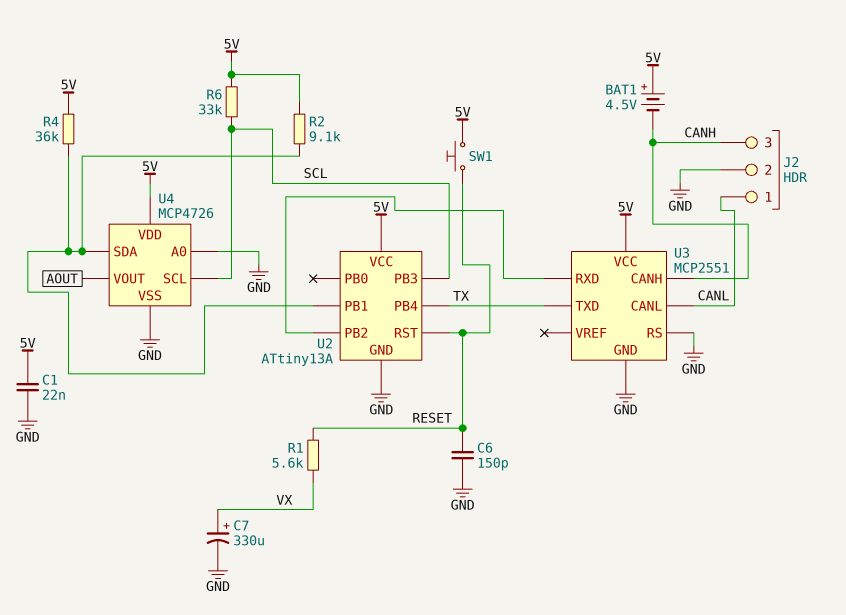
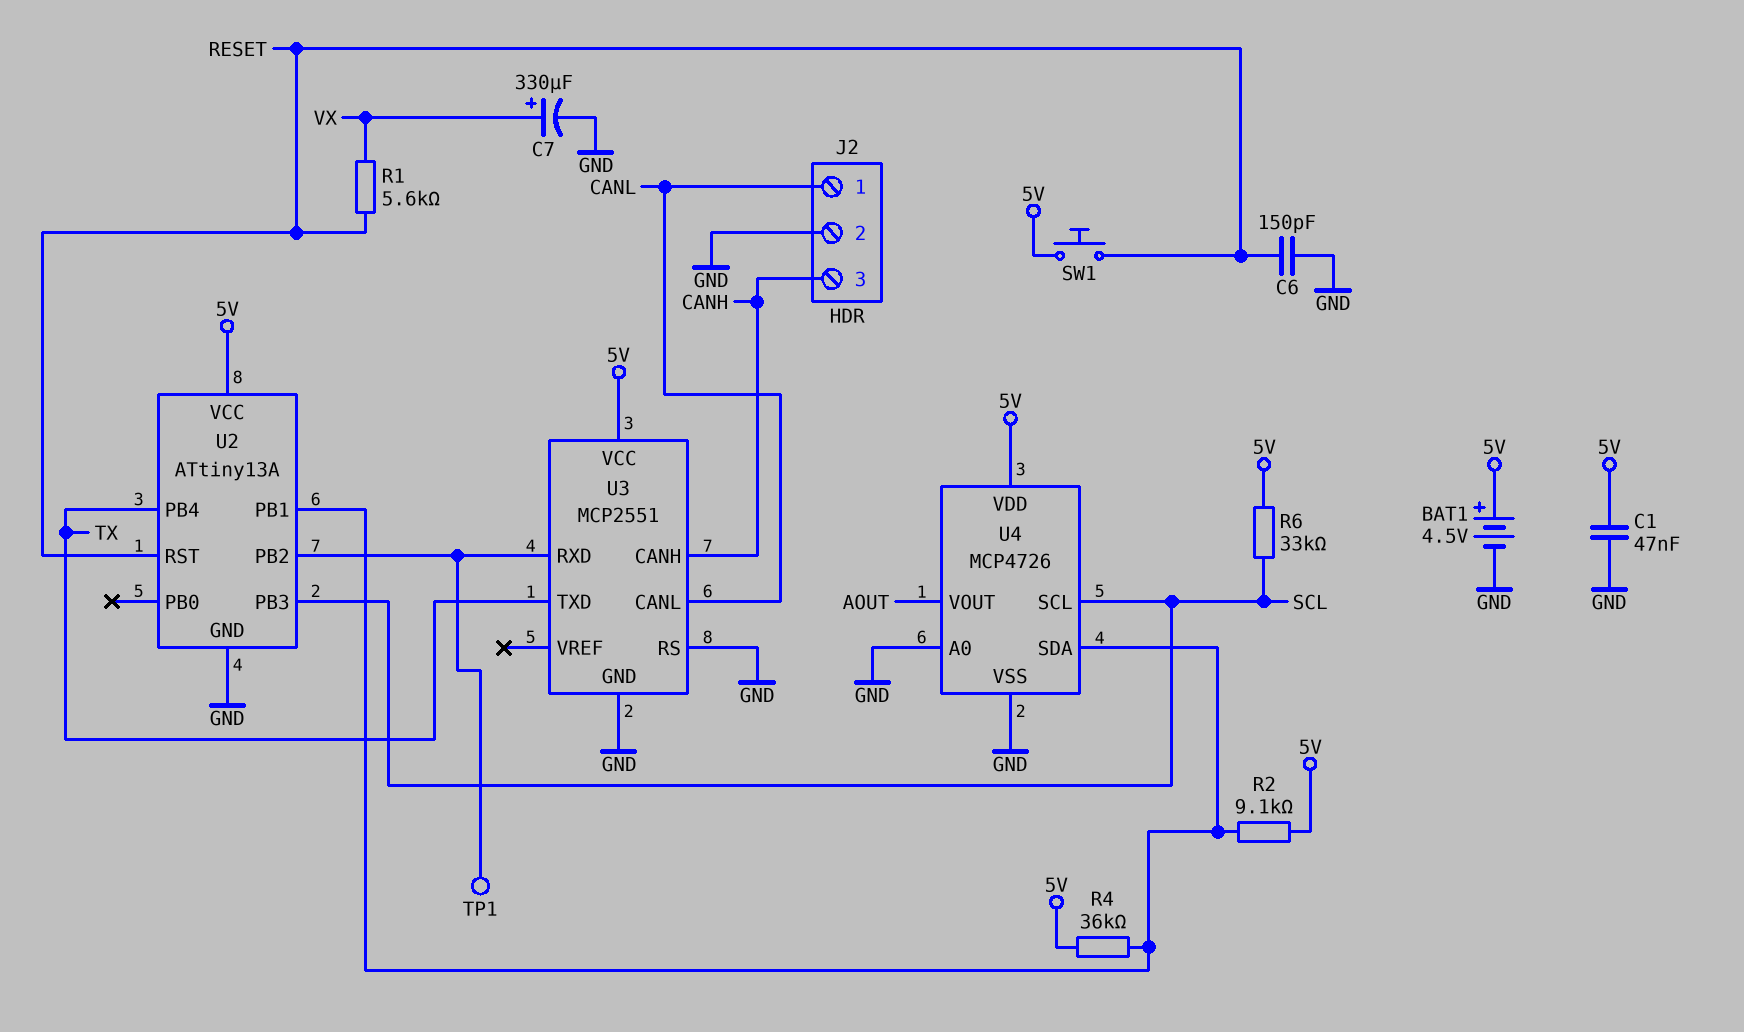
BAT1: 4.5V (plus 5V, minus CANH) -> 4.5V (plus 5V, minus GND)
C1: 22nF (5V, GND) -> 47nF (5V, GND)
TP1: none -> test point (U2/PB2)

